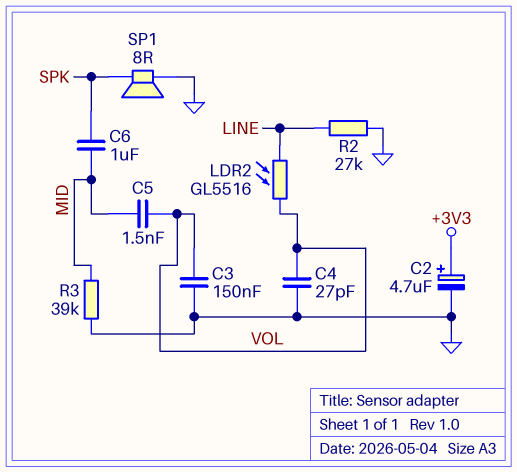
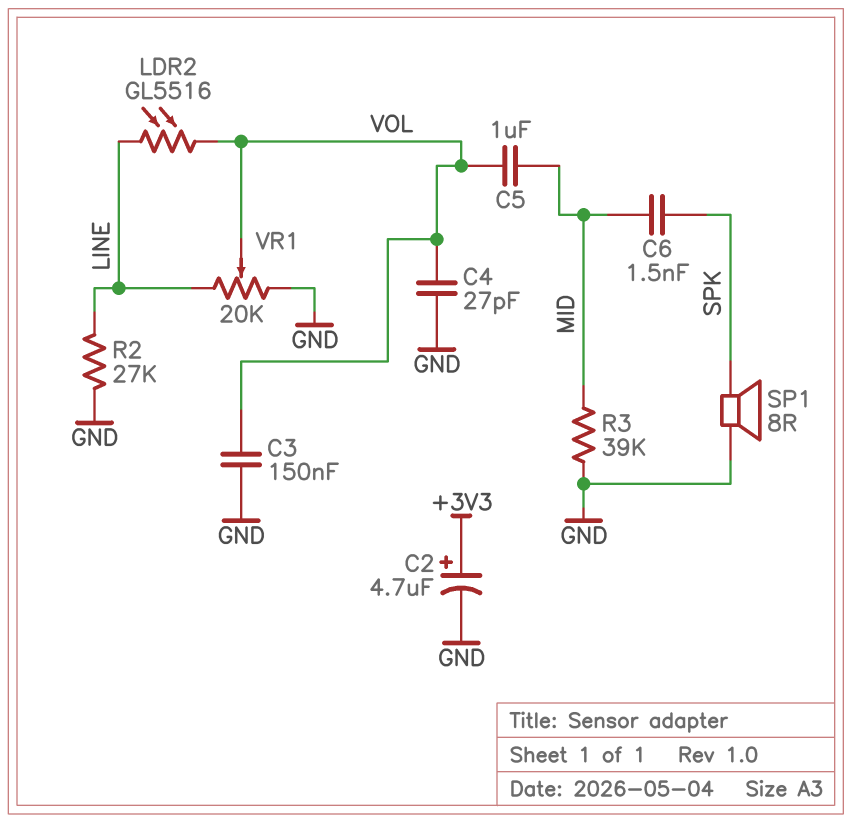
C5: 1.5nF (MID, VOL) -> 1uF (MID, VOL)
C6: 1uF (MID, SPK) -> 1.5nF (MID, SPK)
VR1: none -> 20k (GND, LINE, wiper VOL)

